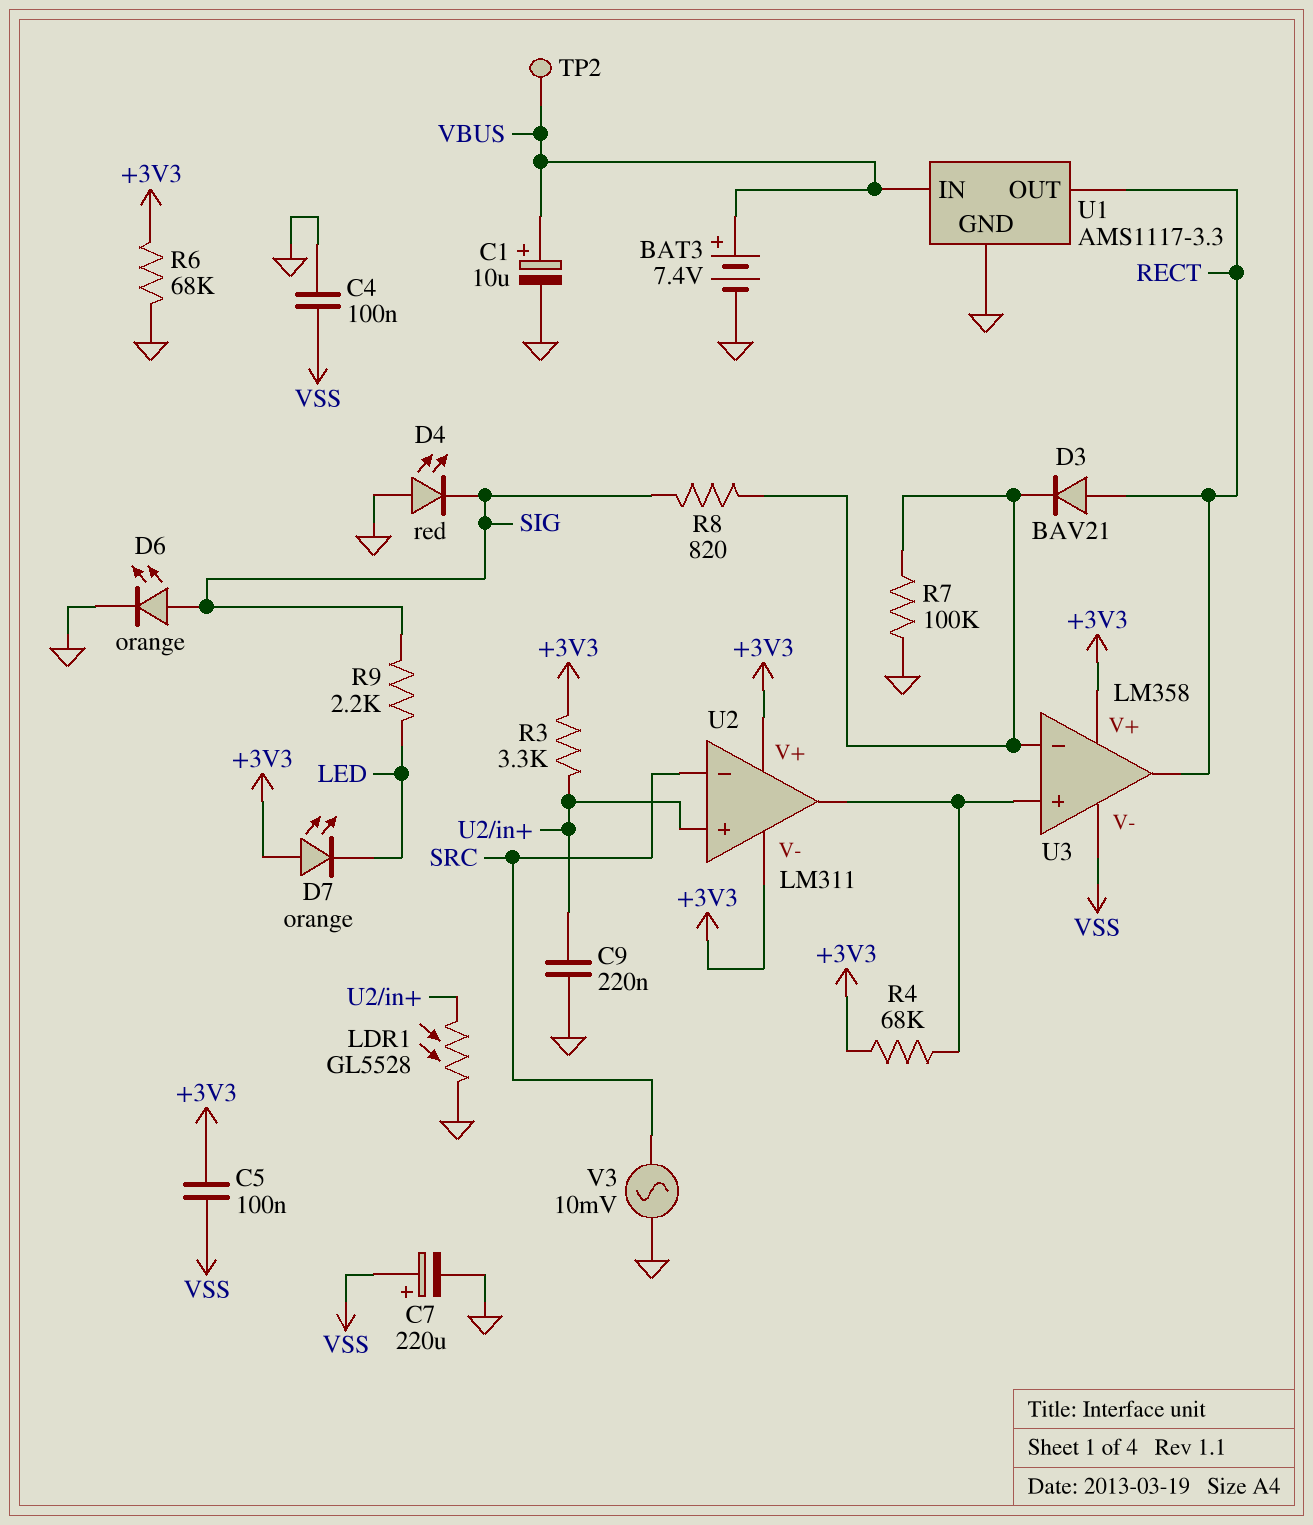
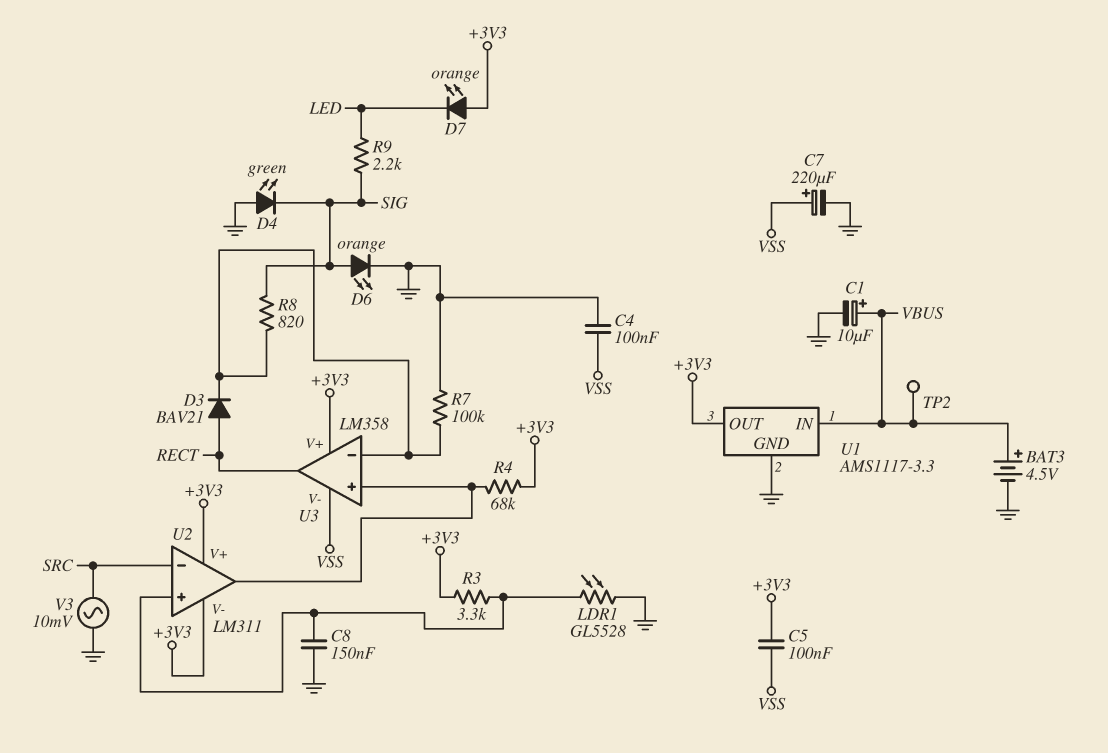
BAT3: 7.4V (plus VBUS, minus GND) -> 4.5V (plus VBUS, minus GND)
C8: none -> 150nF (GND, U2/in+)
C9: 220nF (GND, U2/in+) -> none
D4: LED red (A GND, K SIG) -> LED green (A GND, K SIG)
R6: 68k (+3V3, GND) -> none
U1 pin OUT: RECT -> +3V3

